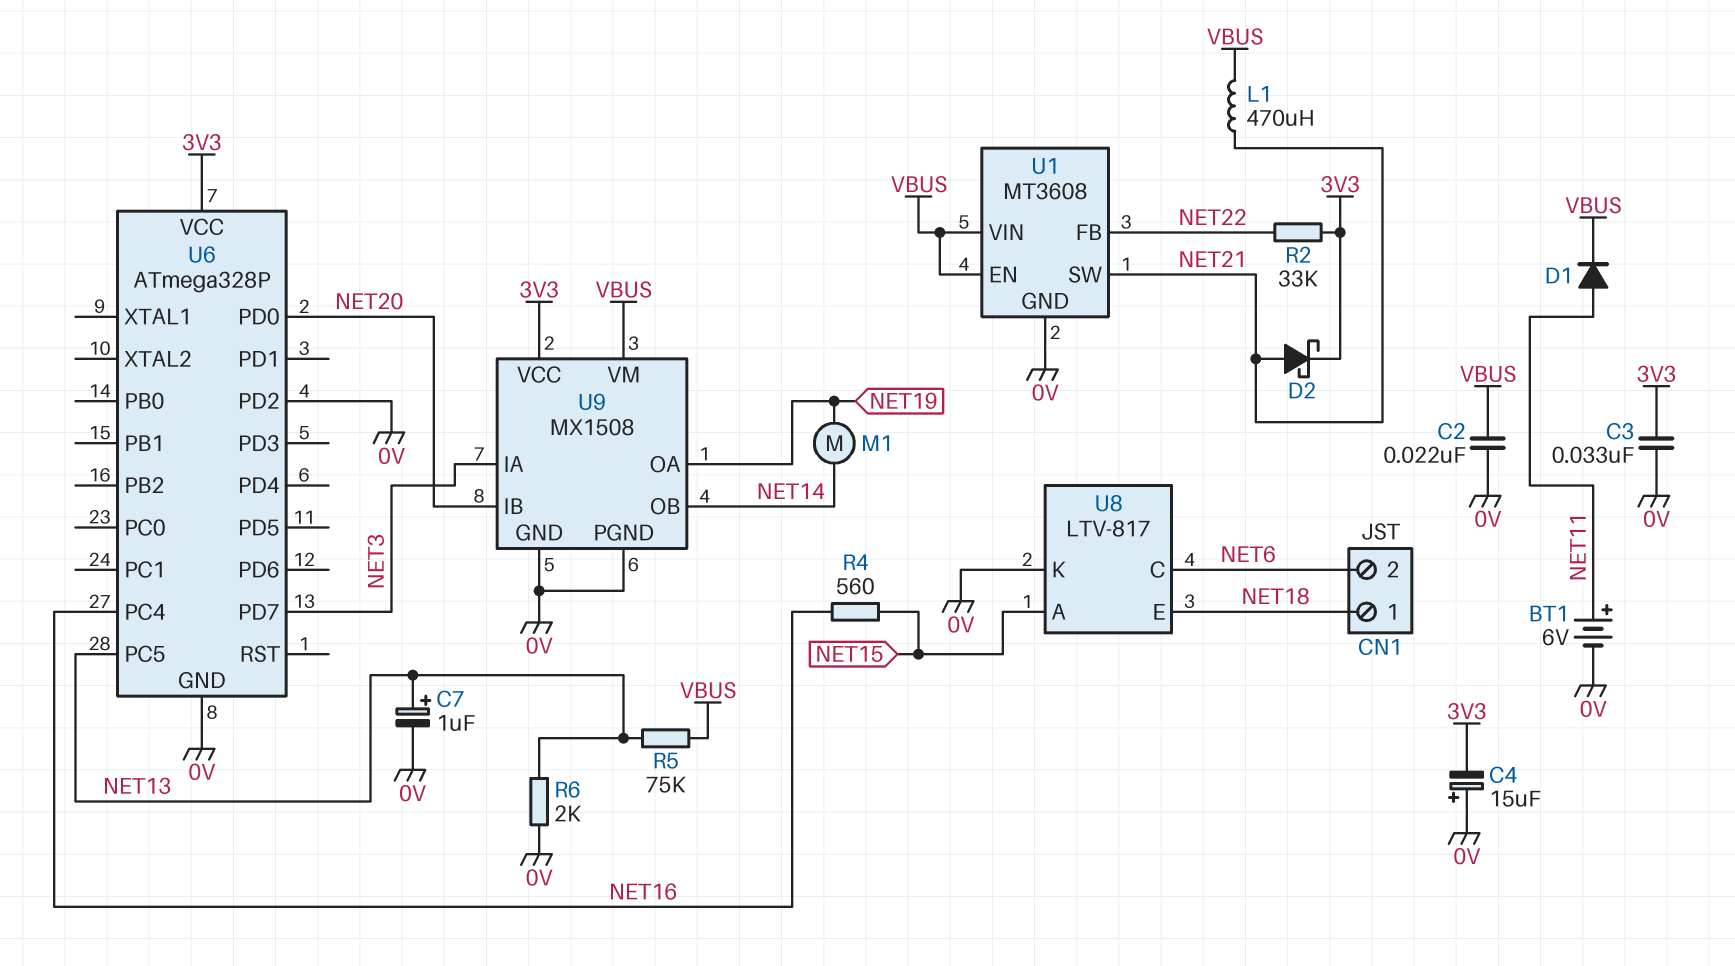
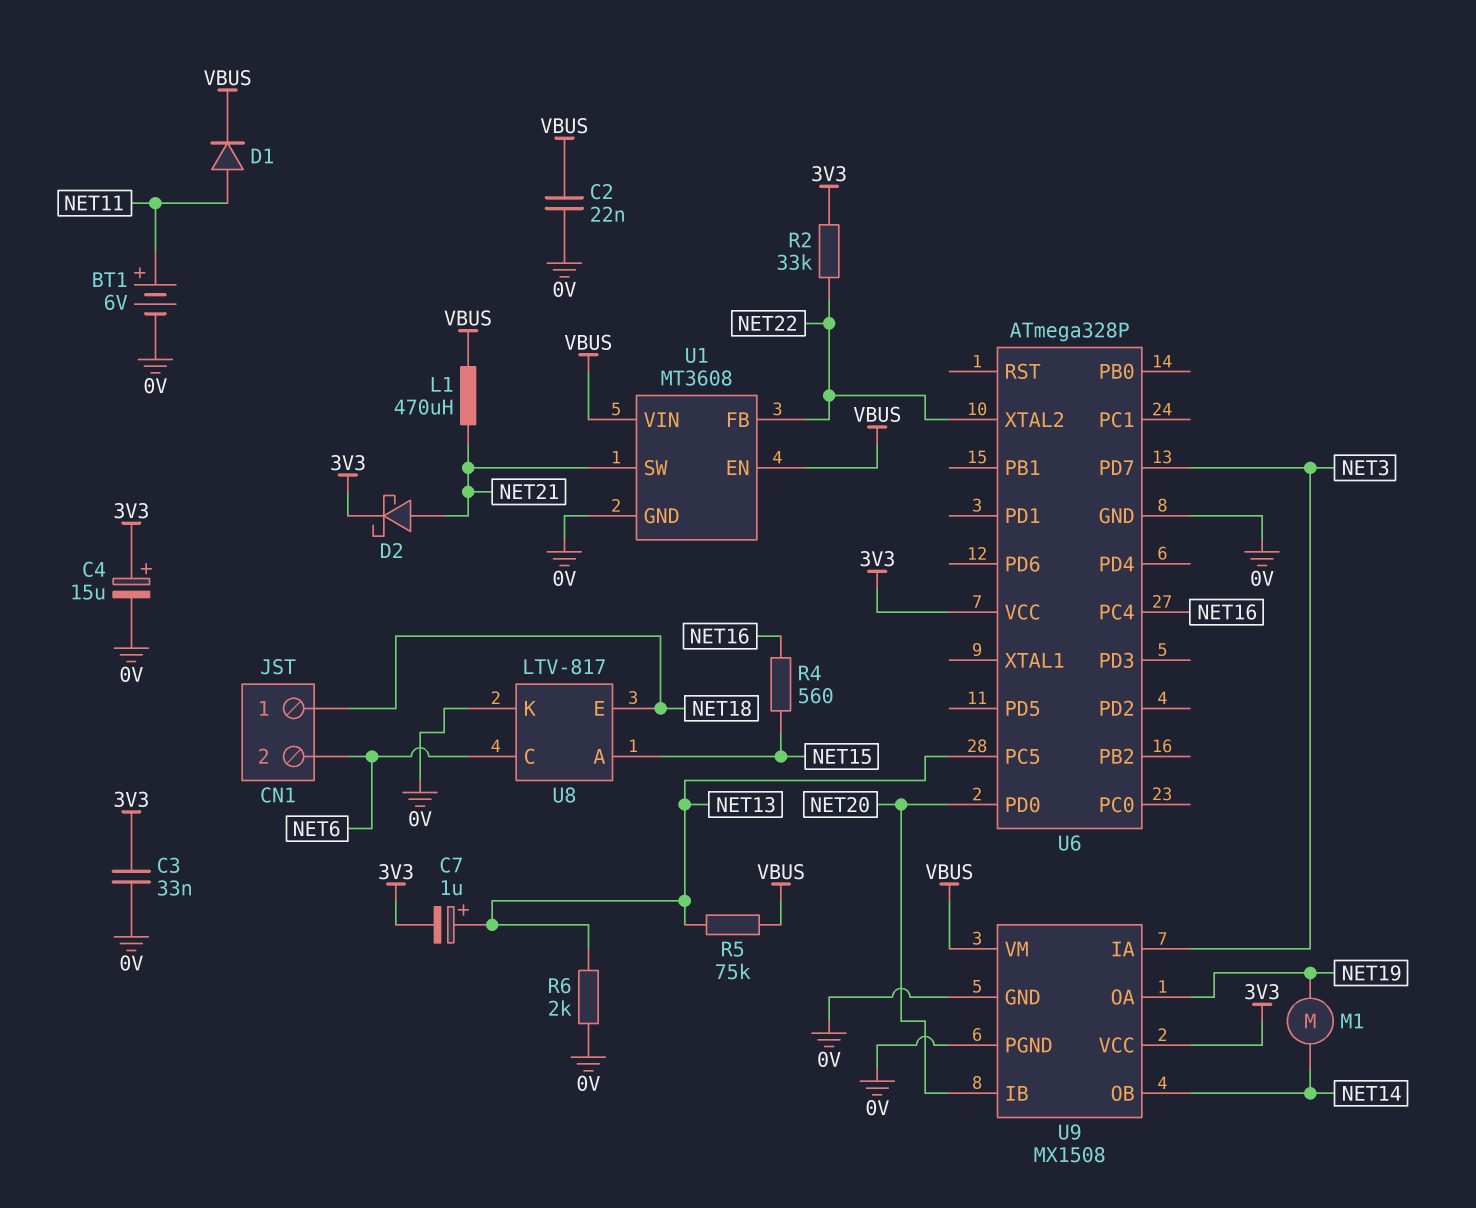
C4: 15uF (plus 0V, minus 3V3) -> 15uF (plus 3V3, minus 0V)
C7: 1uF (plus NET13, minus 0V) -> 1uF (plus NET13, minus 3V3)
U6 pin PD2: 0V -> none
U6 pin XTAL2: none -> NET22

